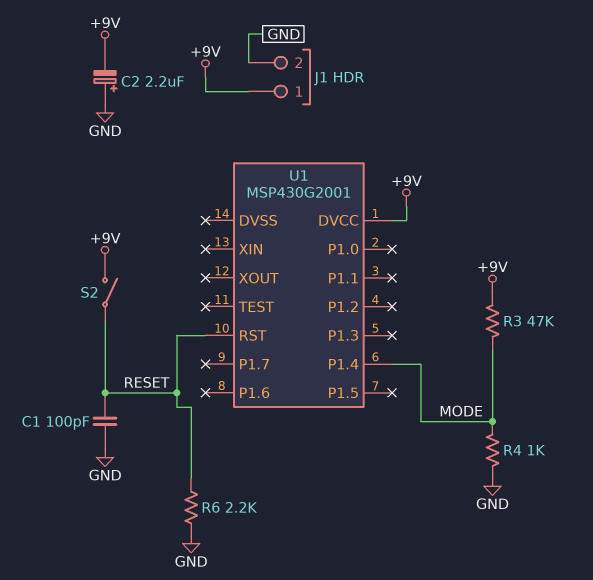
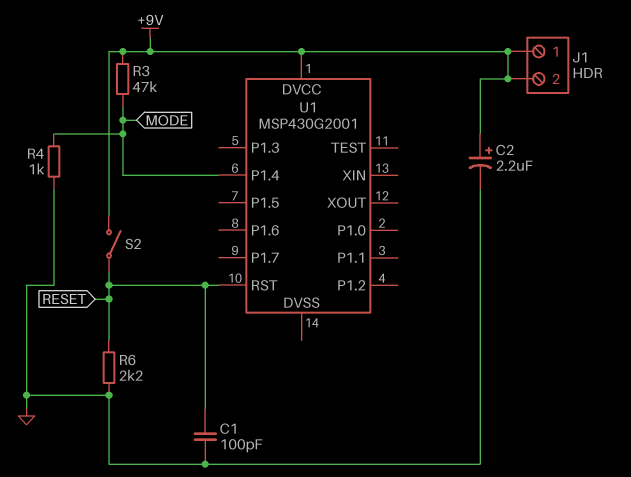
C2: 2.2uF (plus GND, minus +9V) -> 2.2uF (plus +9V, minus GND)
J1 pin 2: GND -> +9V

